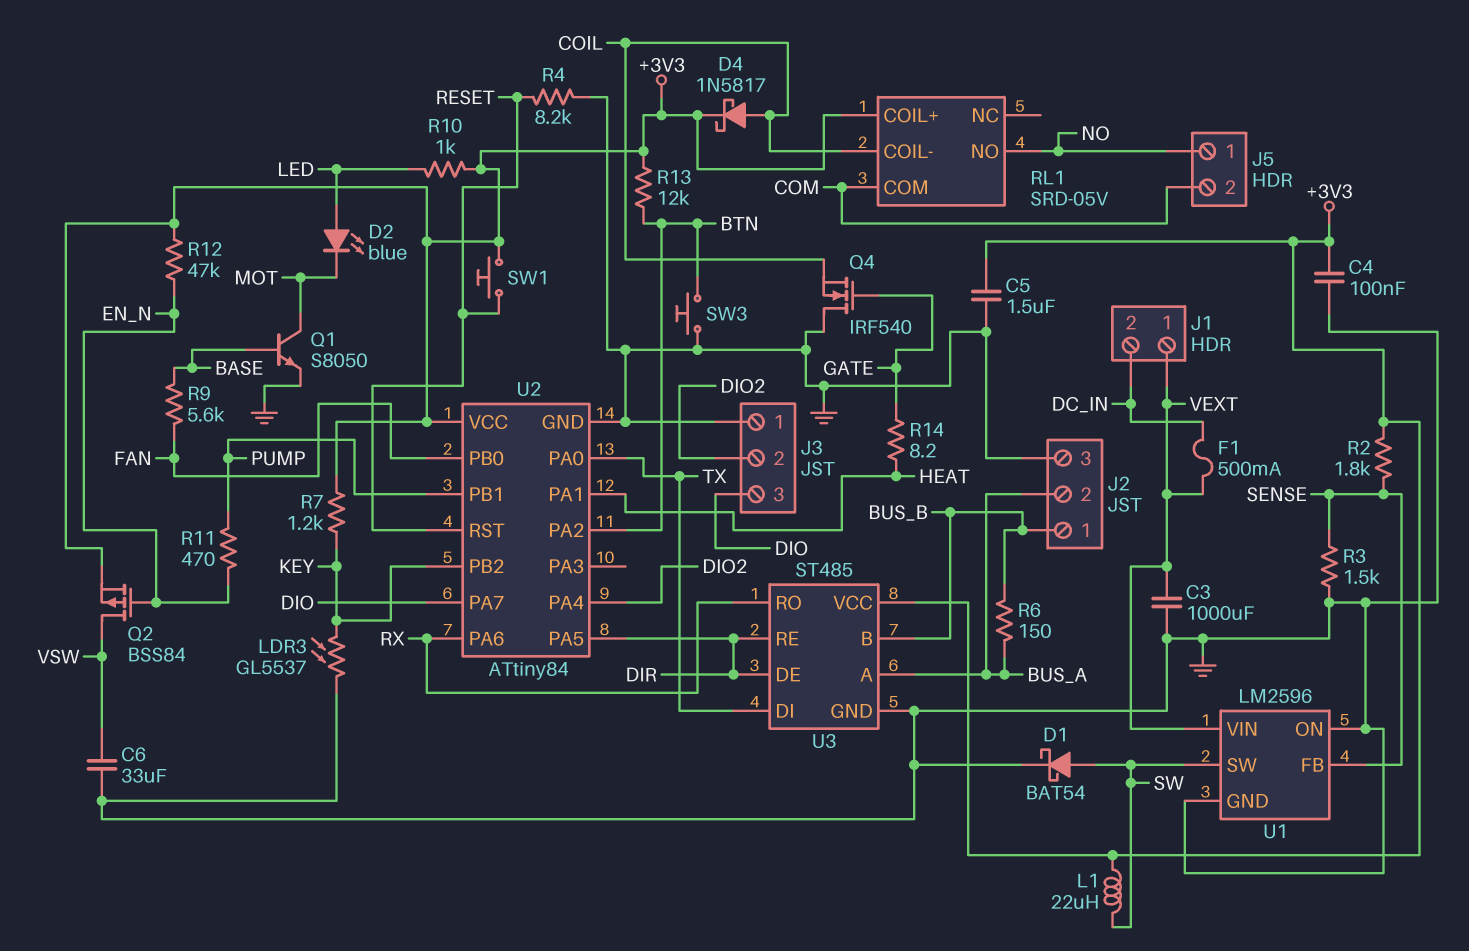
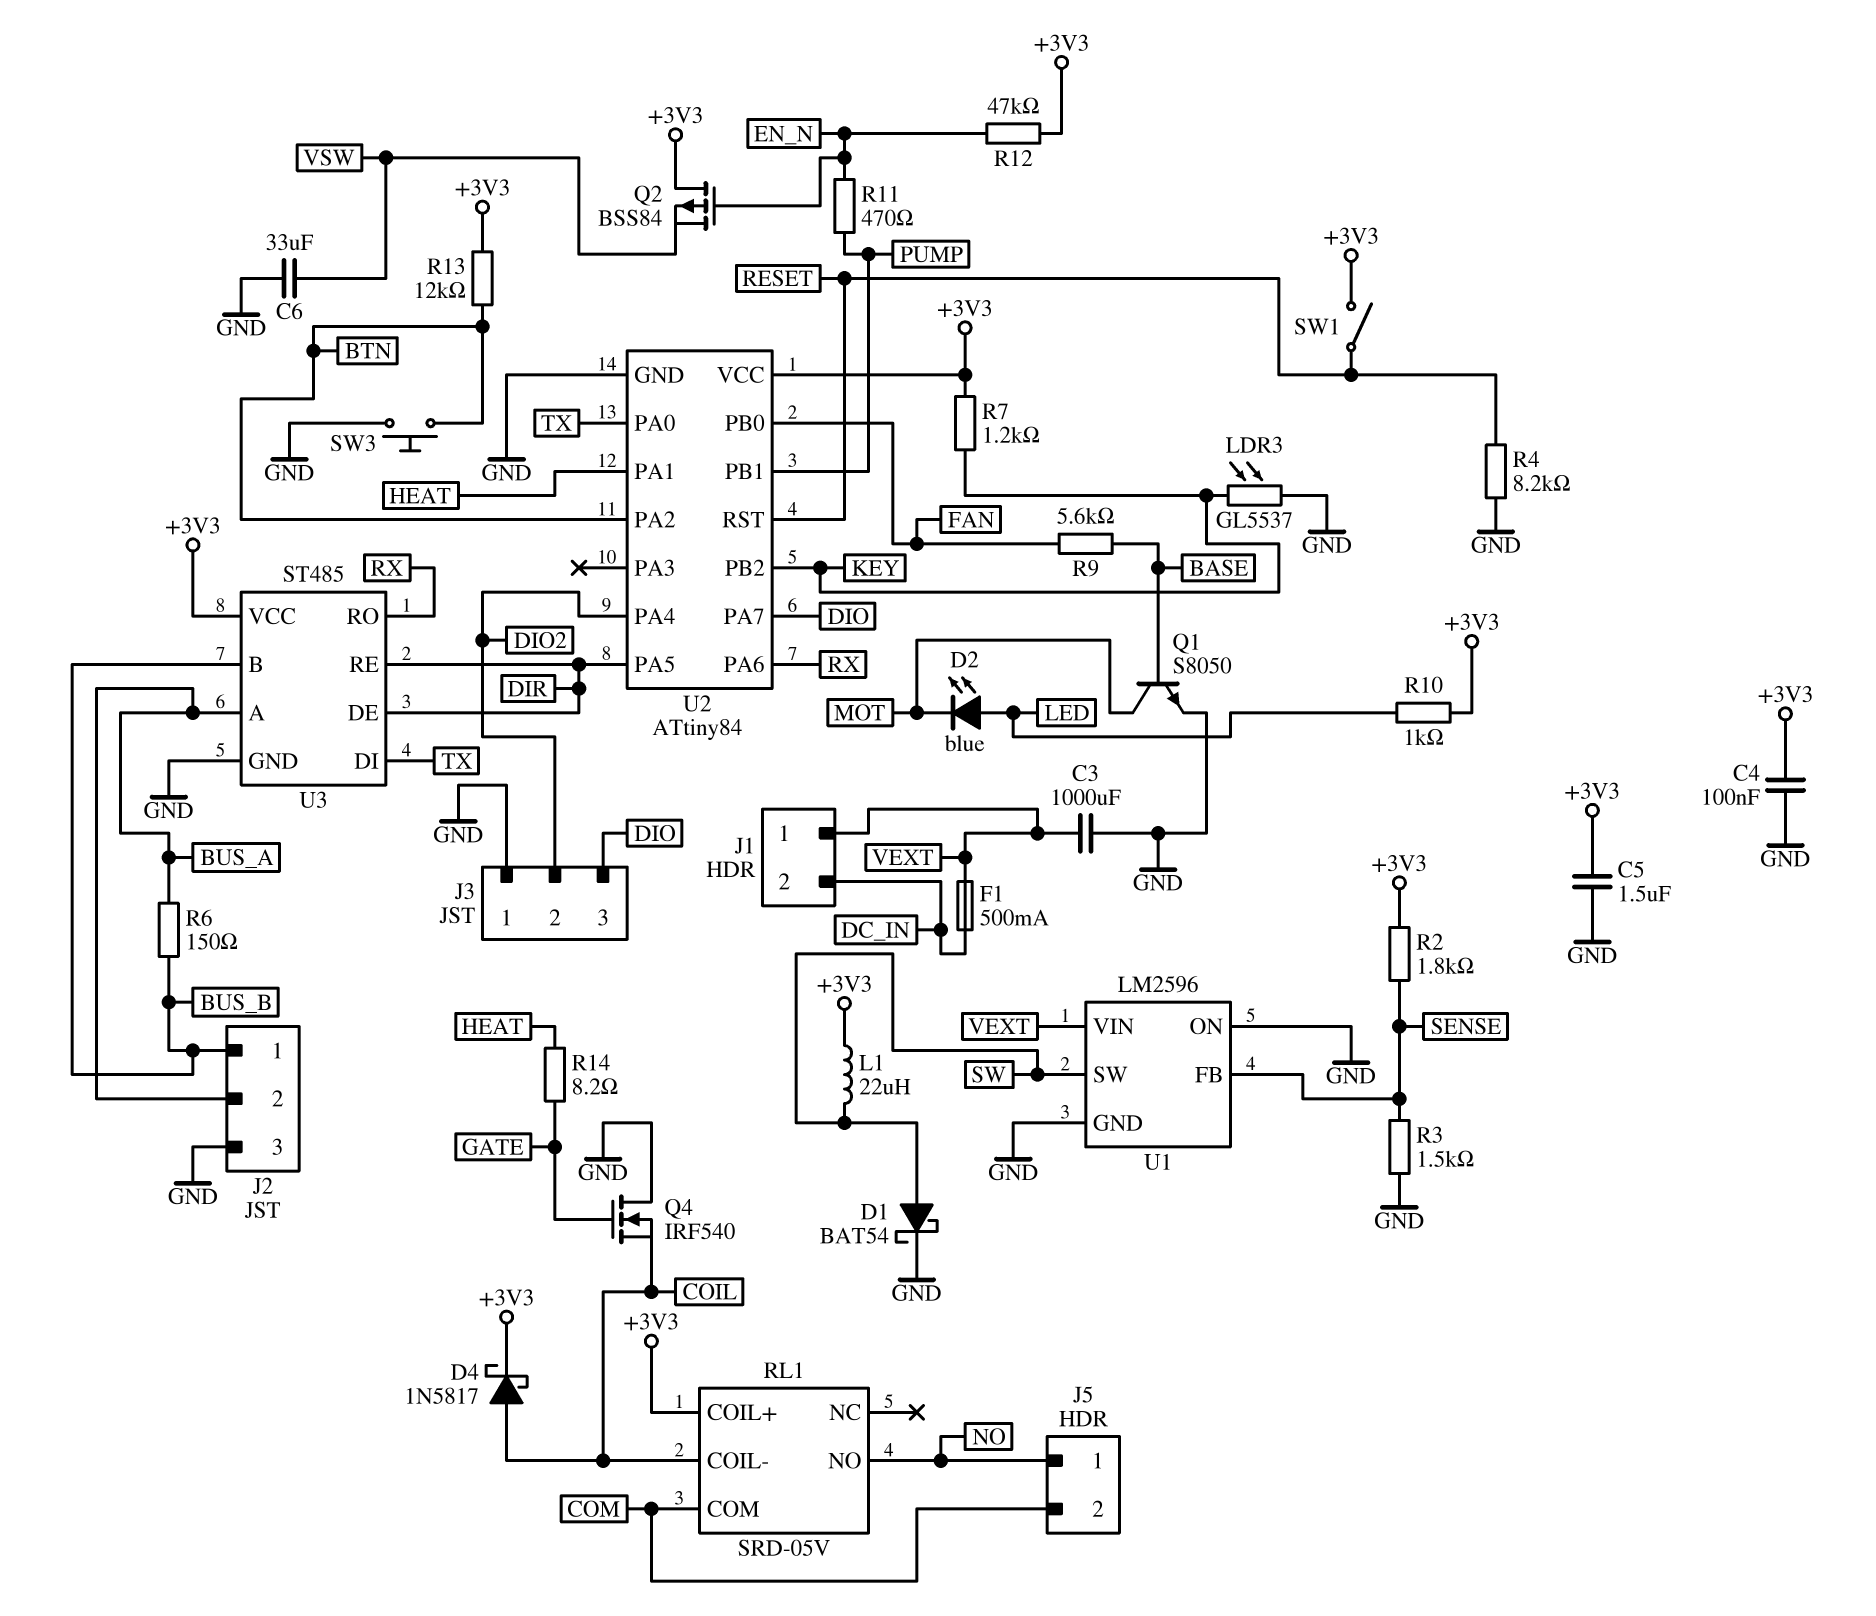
Q2: PMOS BSS84 (G EN_N, D VSW, S +3V3) -> PMOS BSS84 (G EN_N, D +3V3, S VSW)
SW1: button (+3V3, RESET) -> switch (+3V3, RESET)

